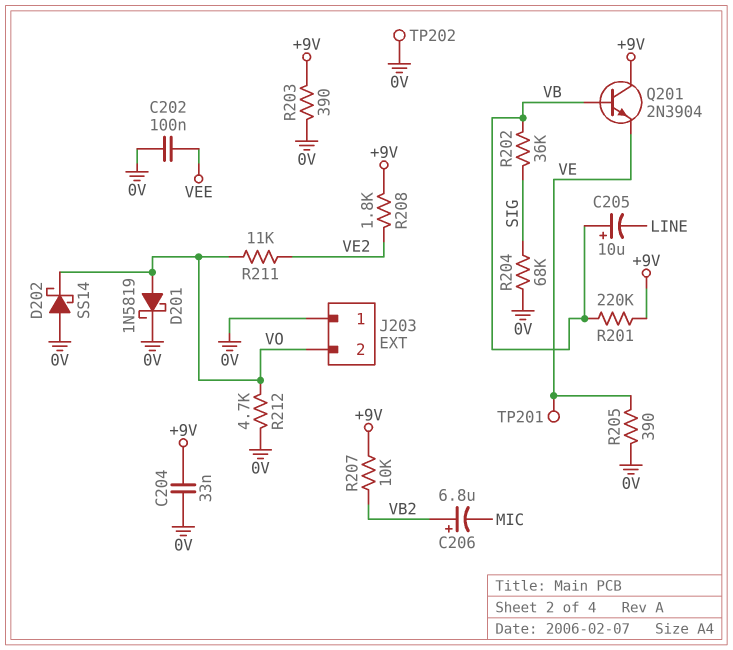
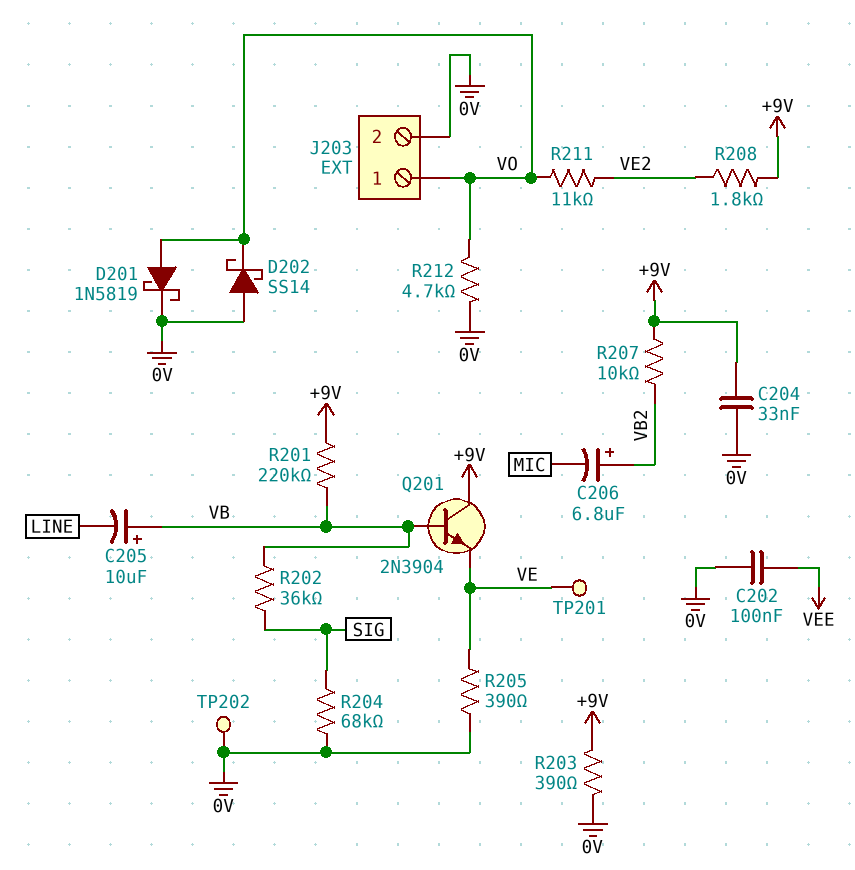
J203 pin 1: 0V -> VO
J203 pin 2: VO -> 0V

